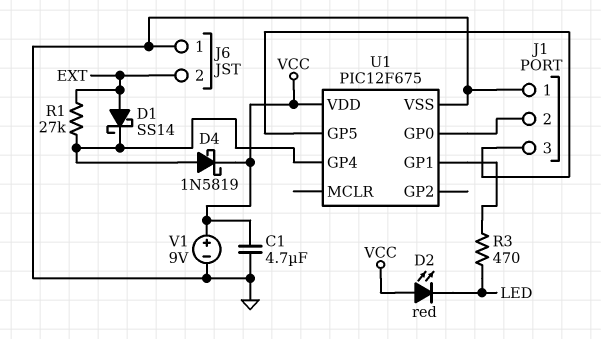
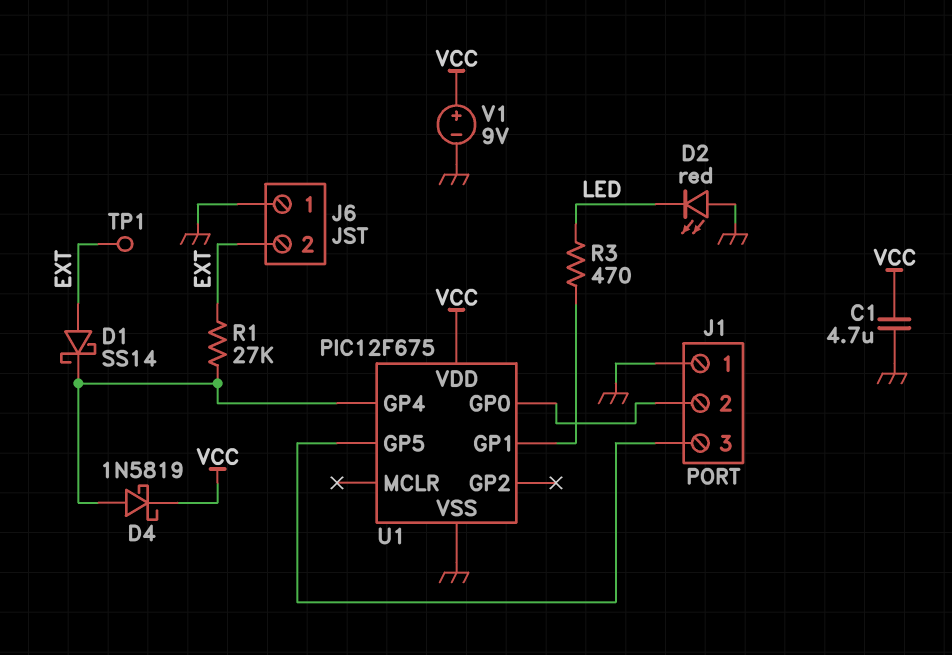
D2: LED red (A VCC, K LED) -> LED red (A GND, K LED)
TP1: none -> test point (EXT)

